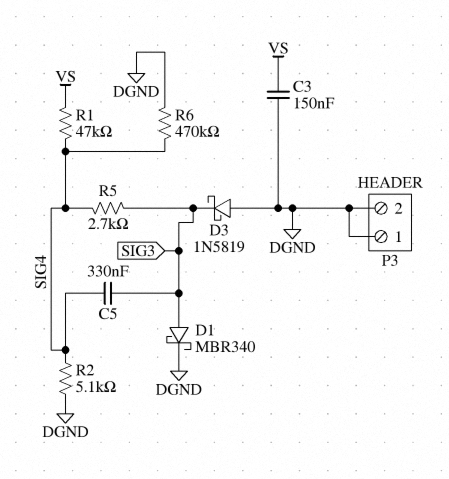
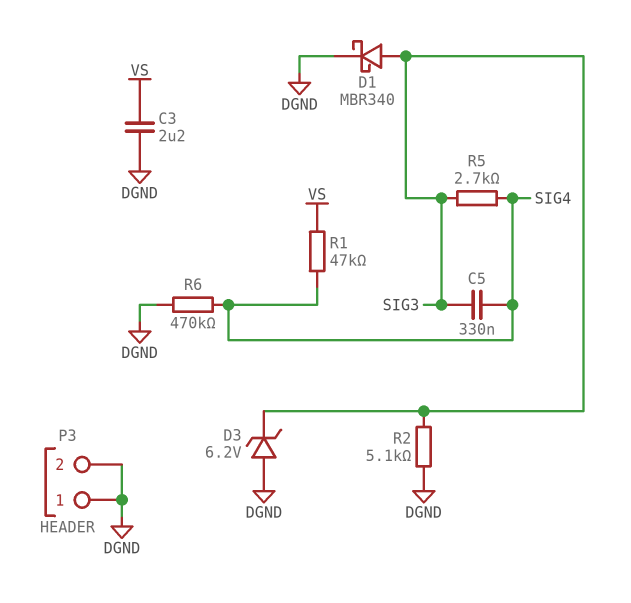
C3: 150nF (DGND, VS) -> 2.2uF (DGND, VS)
D3: schottky 1N5819 (A DGND, K SIG3) -> zener 6.2V (A DGND, K SIG3)
R2: 5.1k (DGND, SIG4) -> 5.1k (DGND, SIG3)

